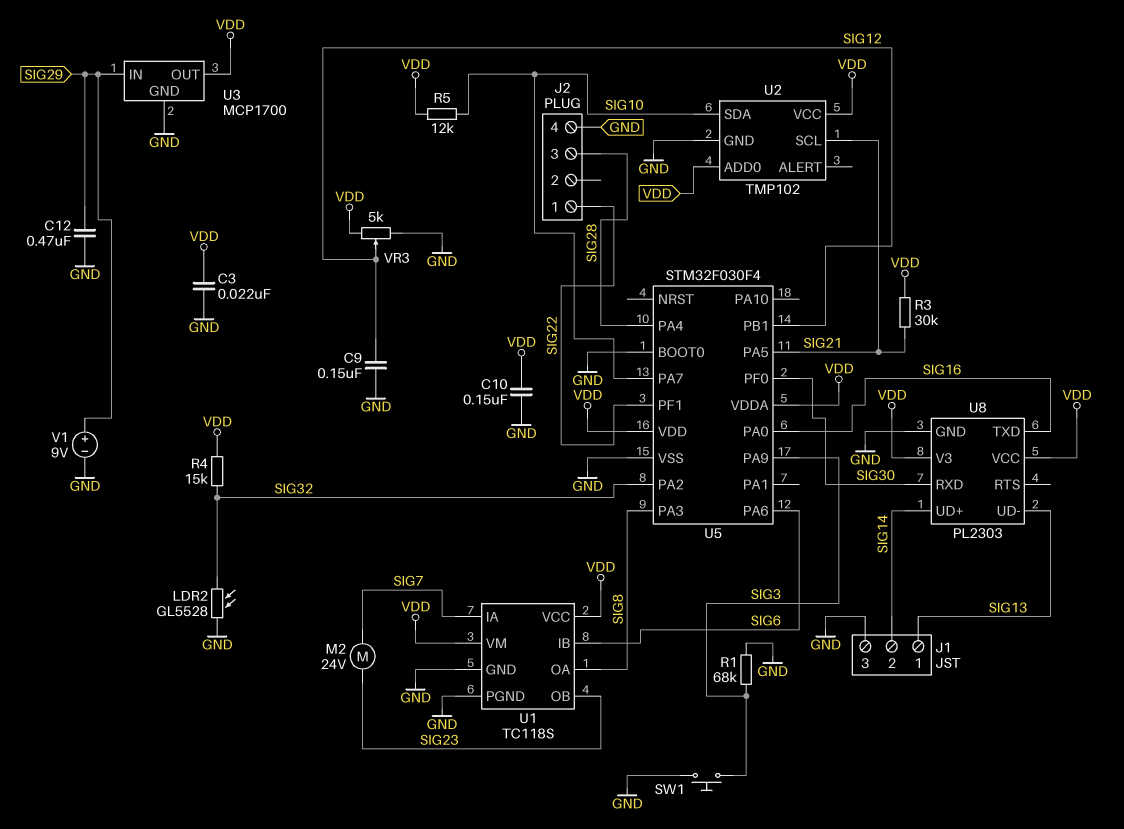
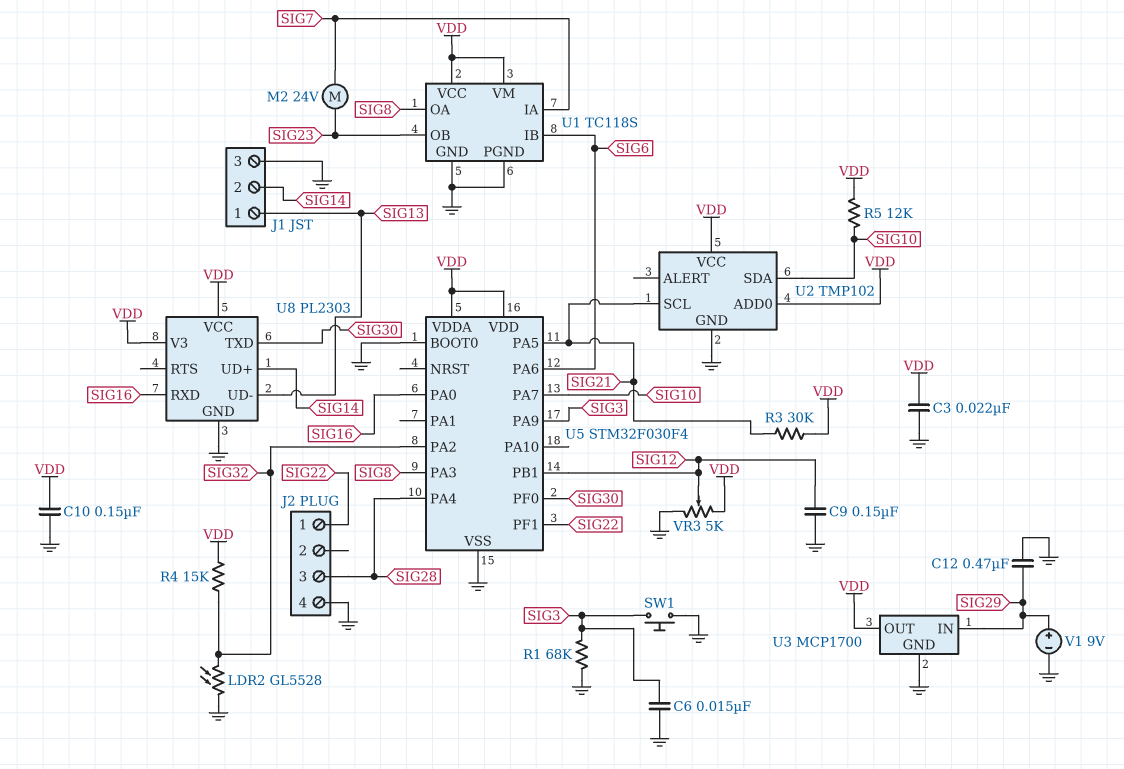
C6: none -> 15nF (GND, SIG3)
U8 pin RXD: SIG30 -> SIG16
U8 pin TXD: SIG16 -> SIG30

